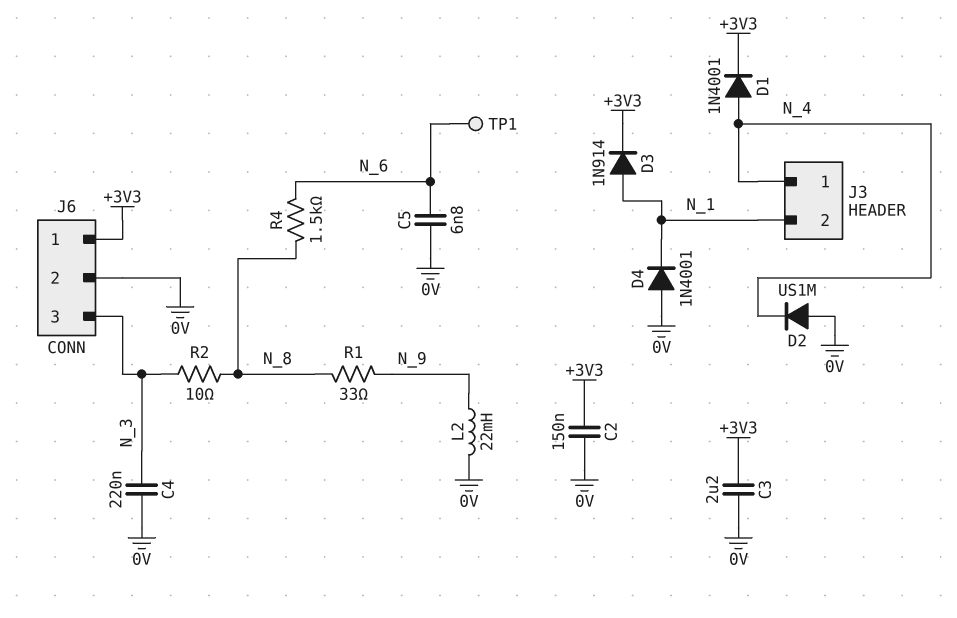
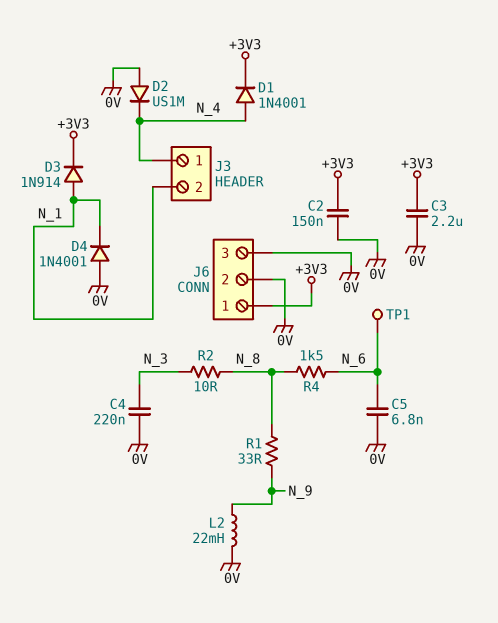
J6 pin 3: N_3 -> 0V

